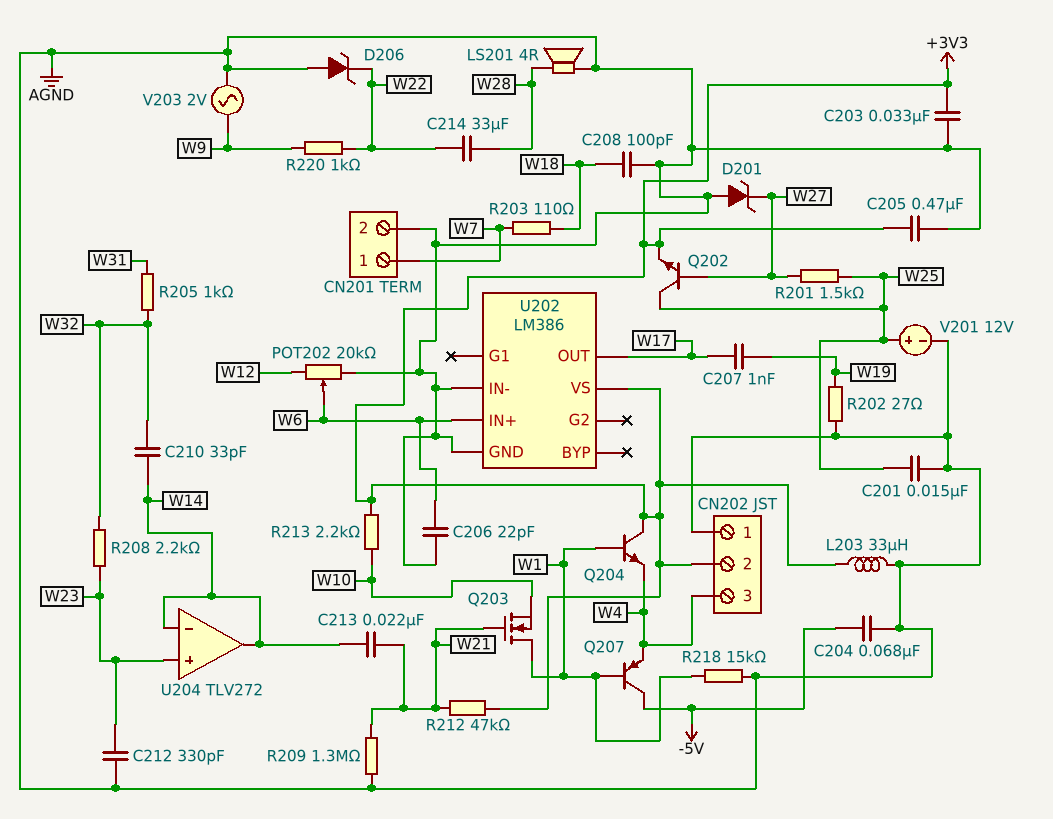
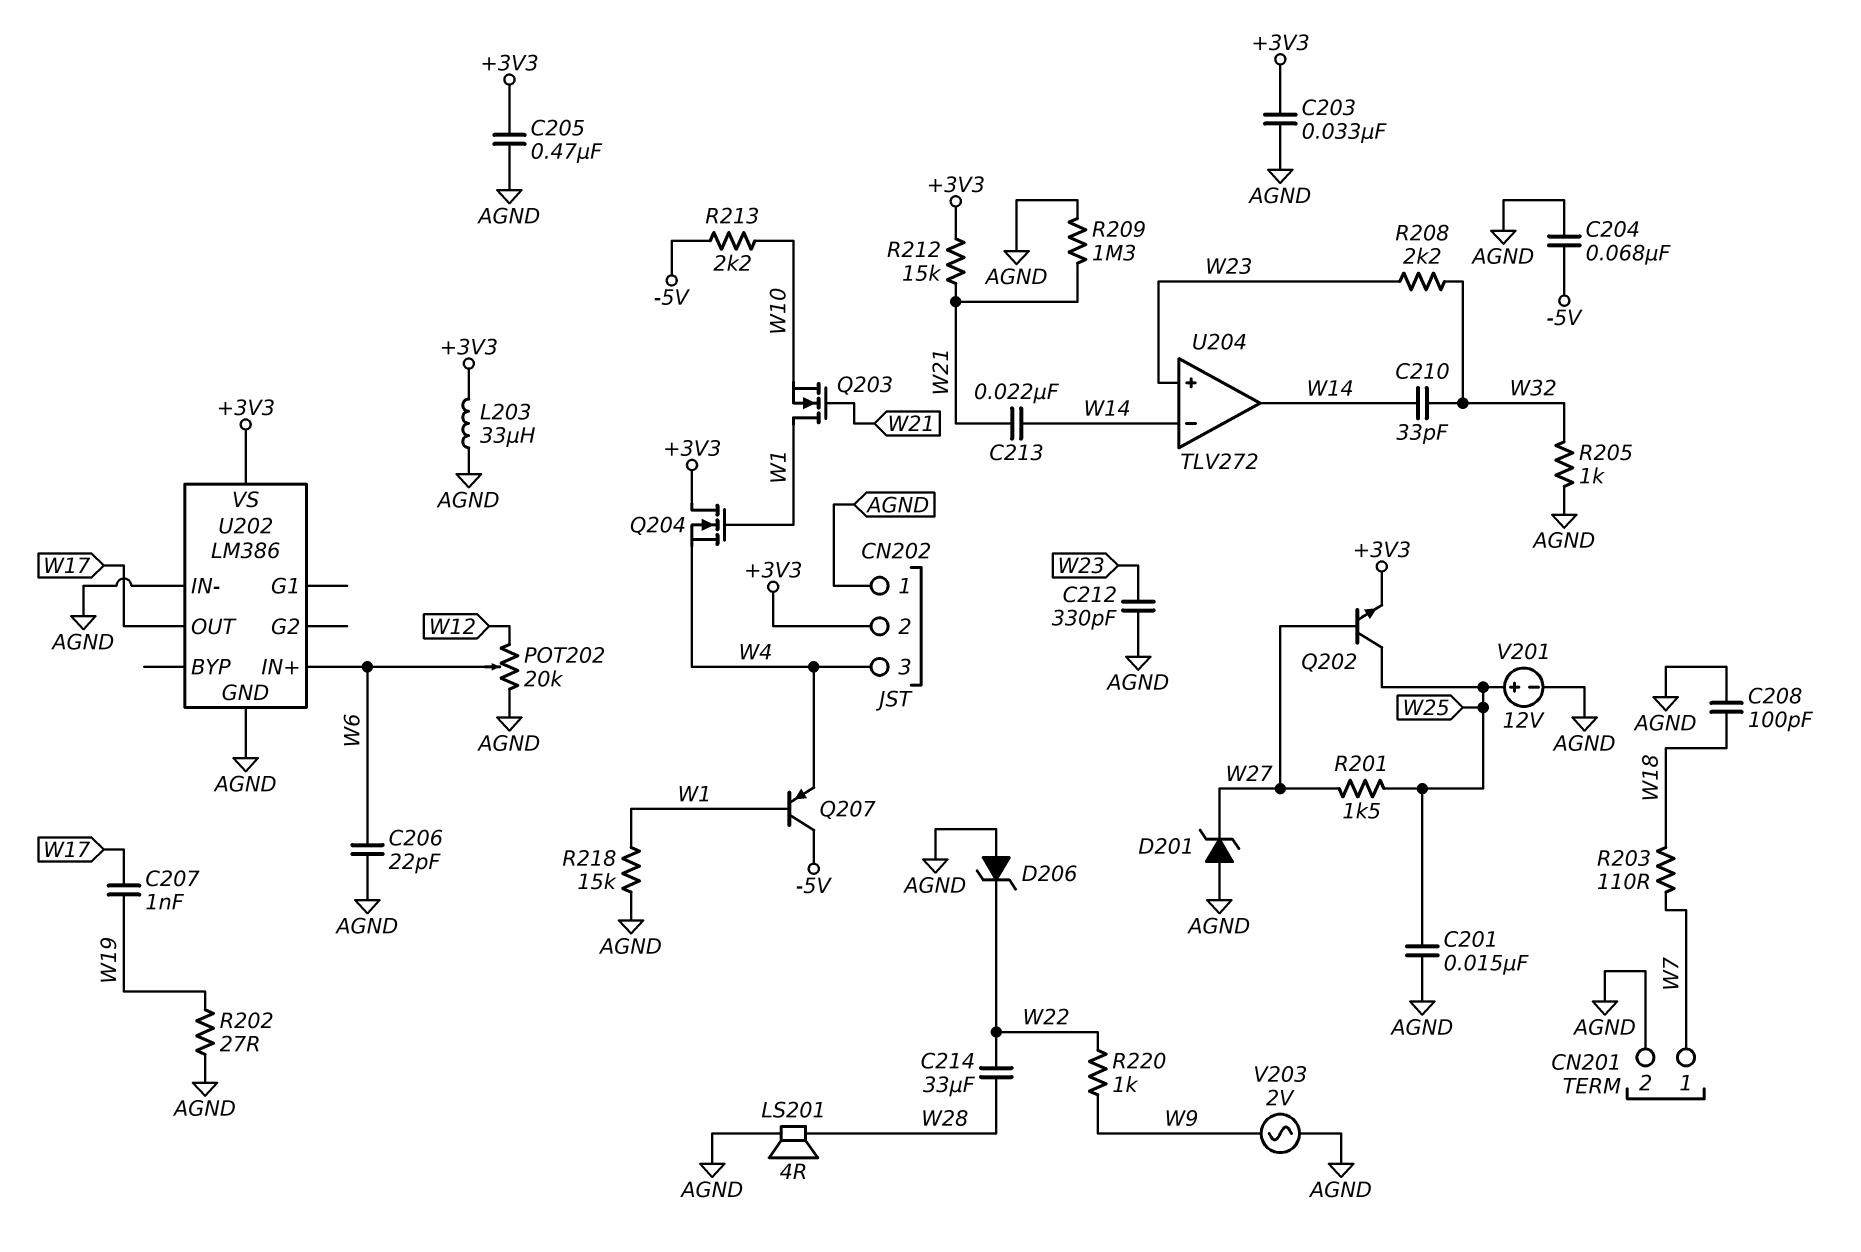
Q204: NPN (B W1, C +3V3, E W4) -> NMOS (G W1, D +3V3, S W4)
R205: 1k (W31, W32) -> 1k (AGND, W32)
R212: 47k (+3V3, W21) -> 15k (+3V3, W21)
R213: 2.2k (+3V3, W10) -> 2.2k (-5V, W10)

